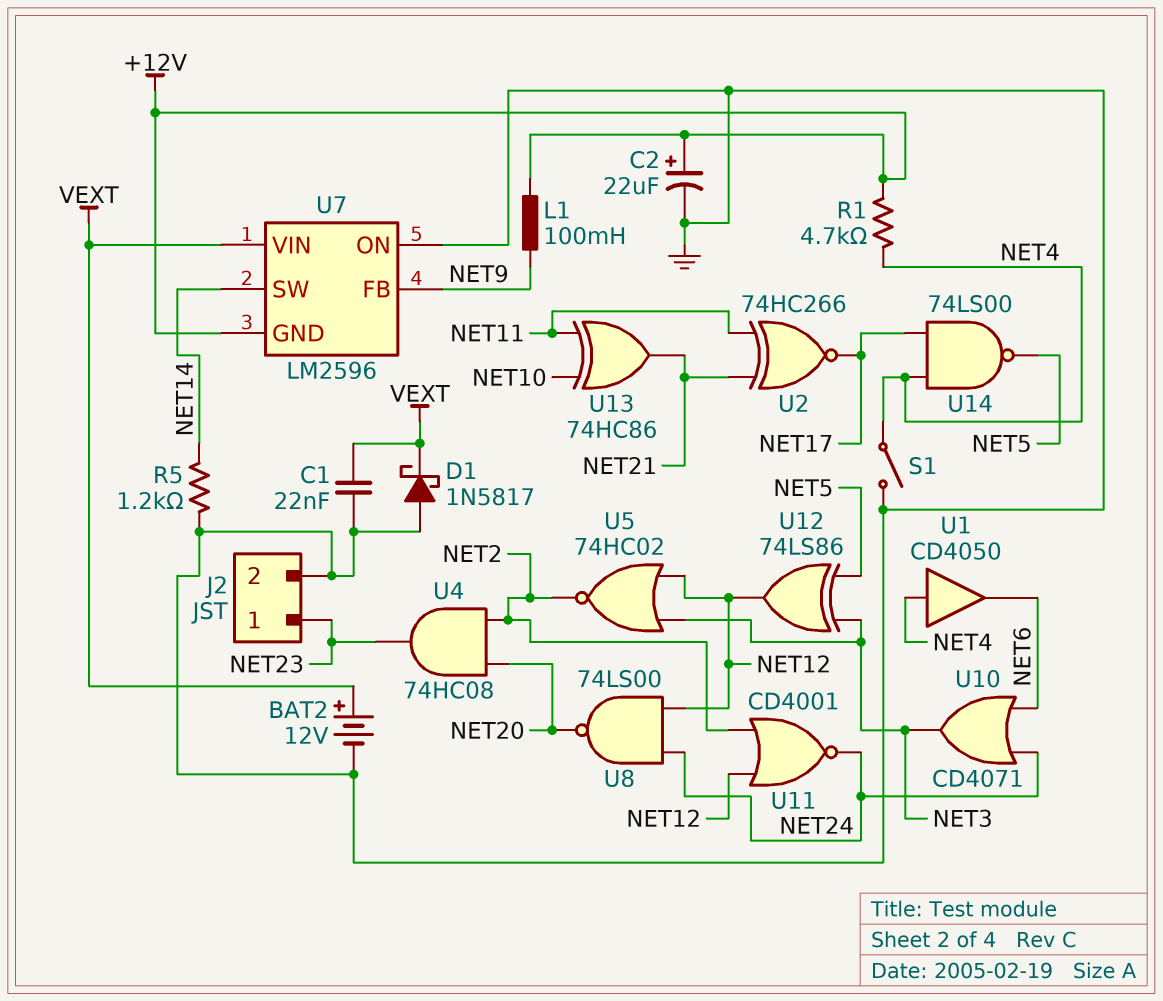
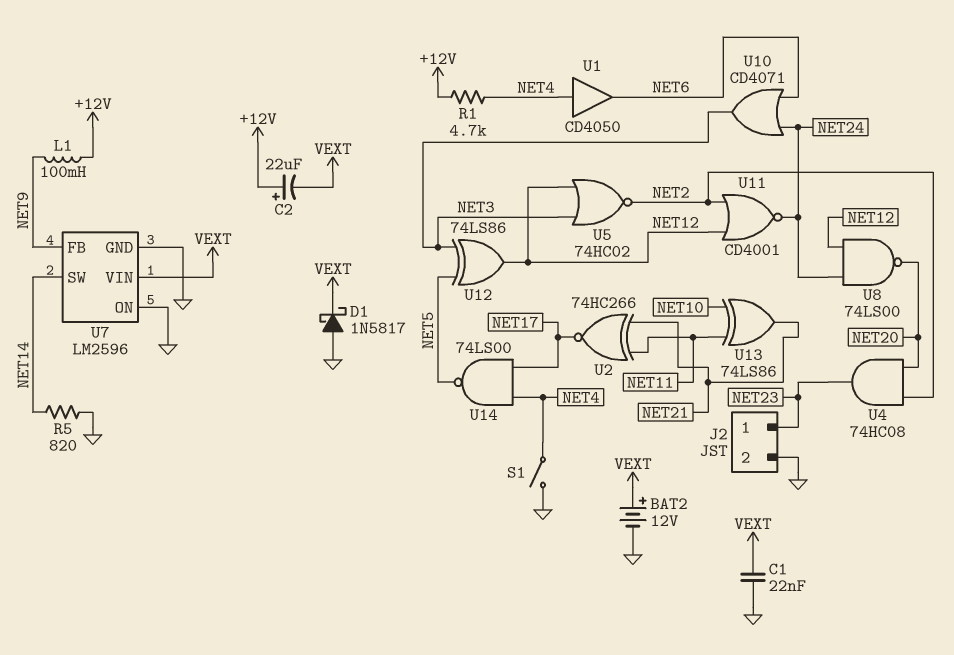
C2: 22uF (plus +12V, minus GND) -> 22uF (plus +12V, minus VEXT)
R5: 1.2k (GND, NET14) -> 820 (GND, NET14)
U7 pin GND: +12V -> GND
U13: XOR 74HC86 (in NET10, in NET11, out NET21) -> XOR 74LS86 (in NET10, in NET11, out NET21)

